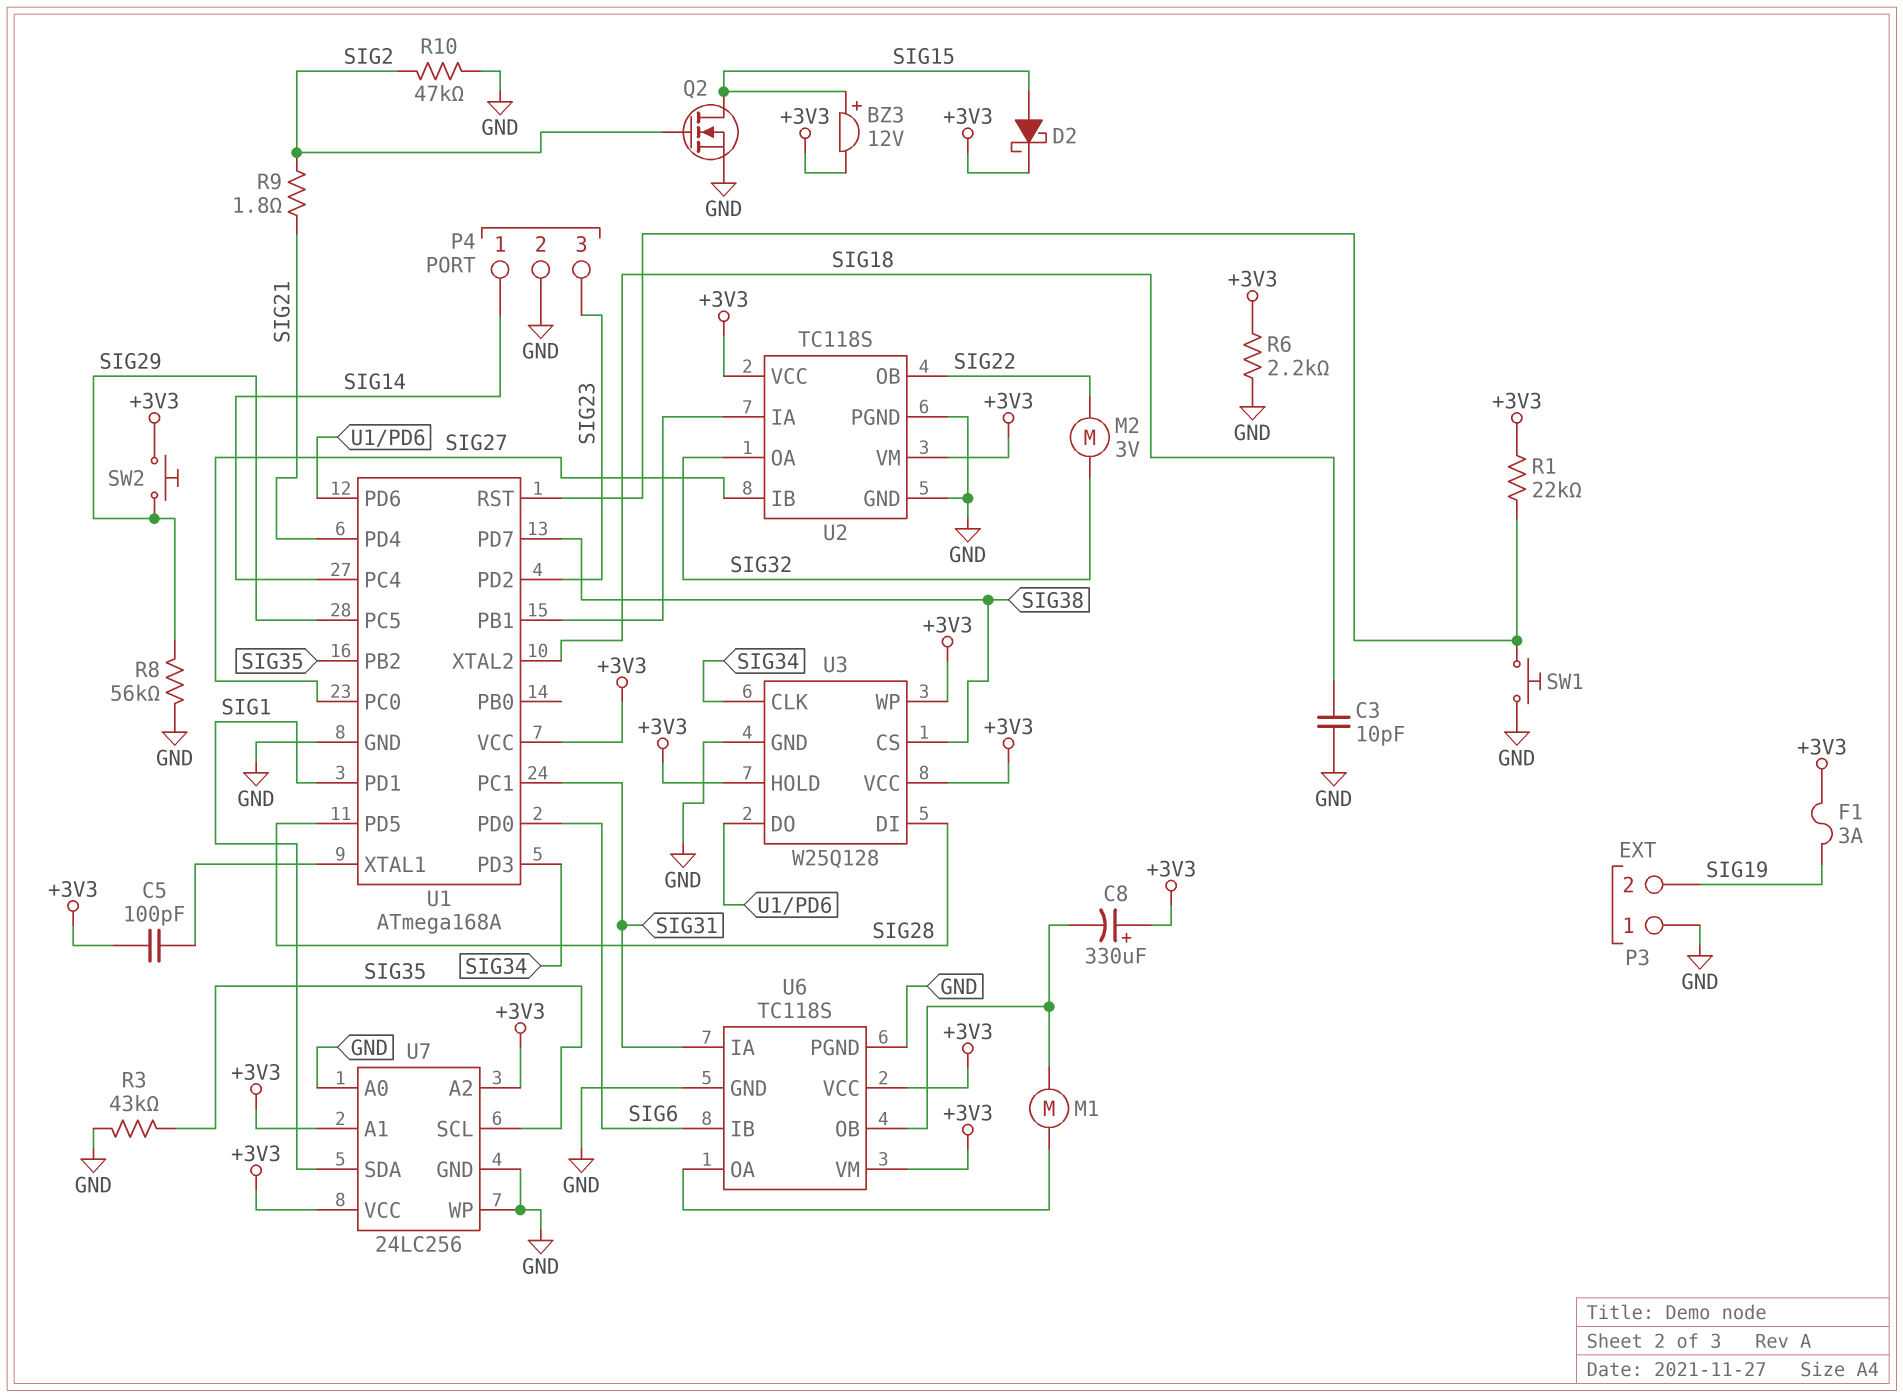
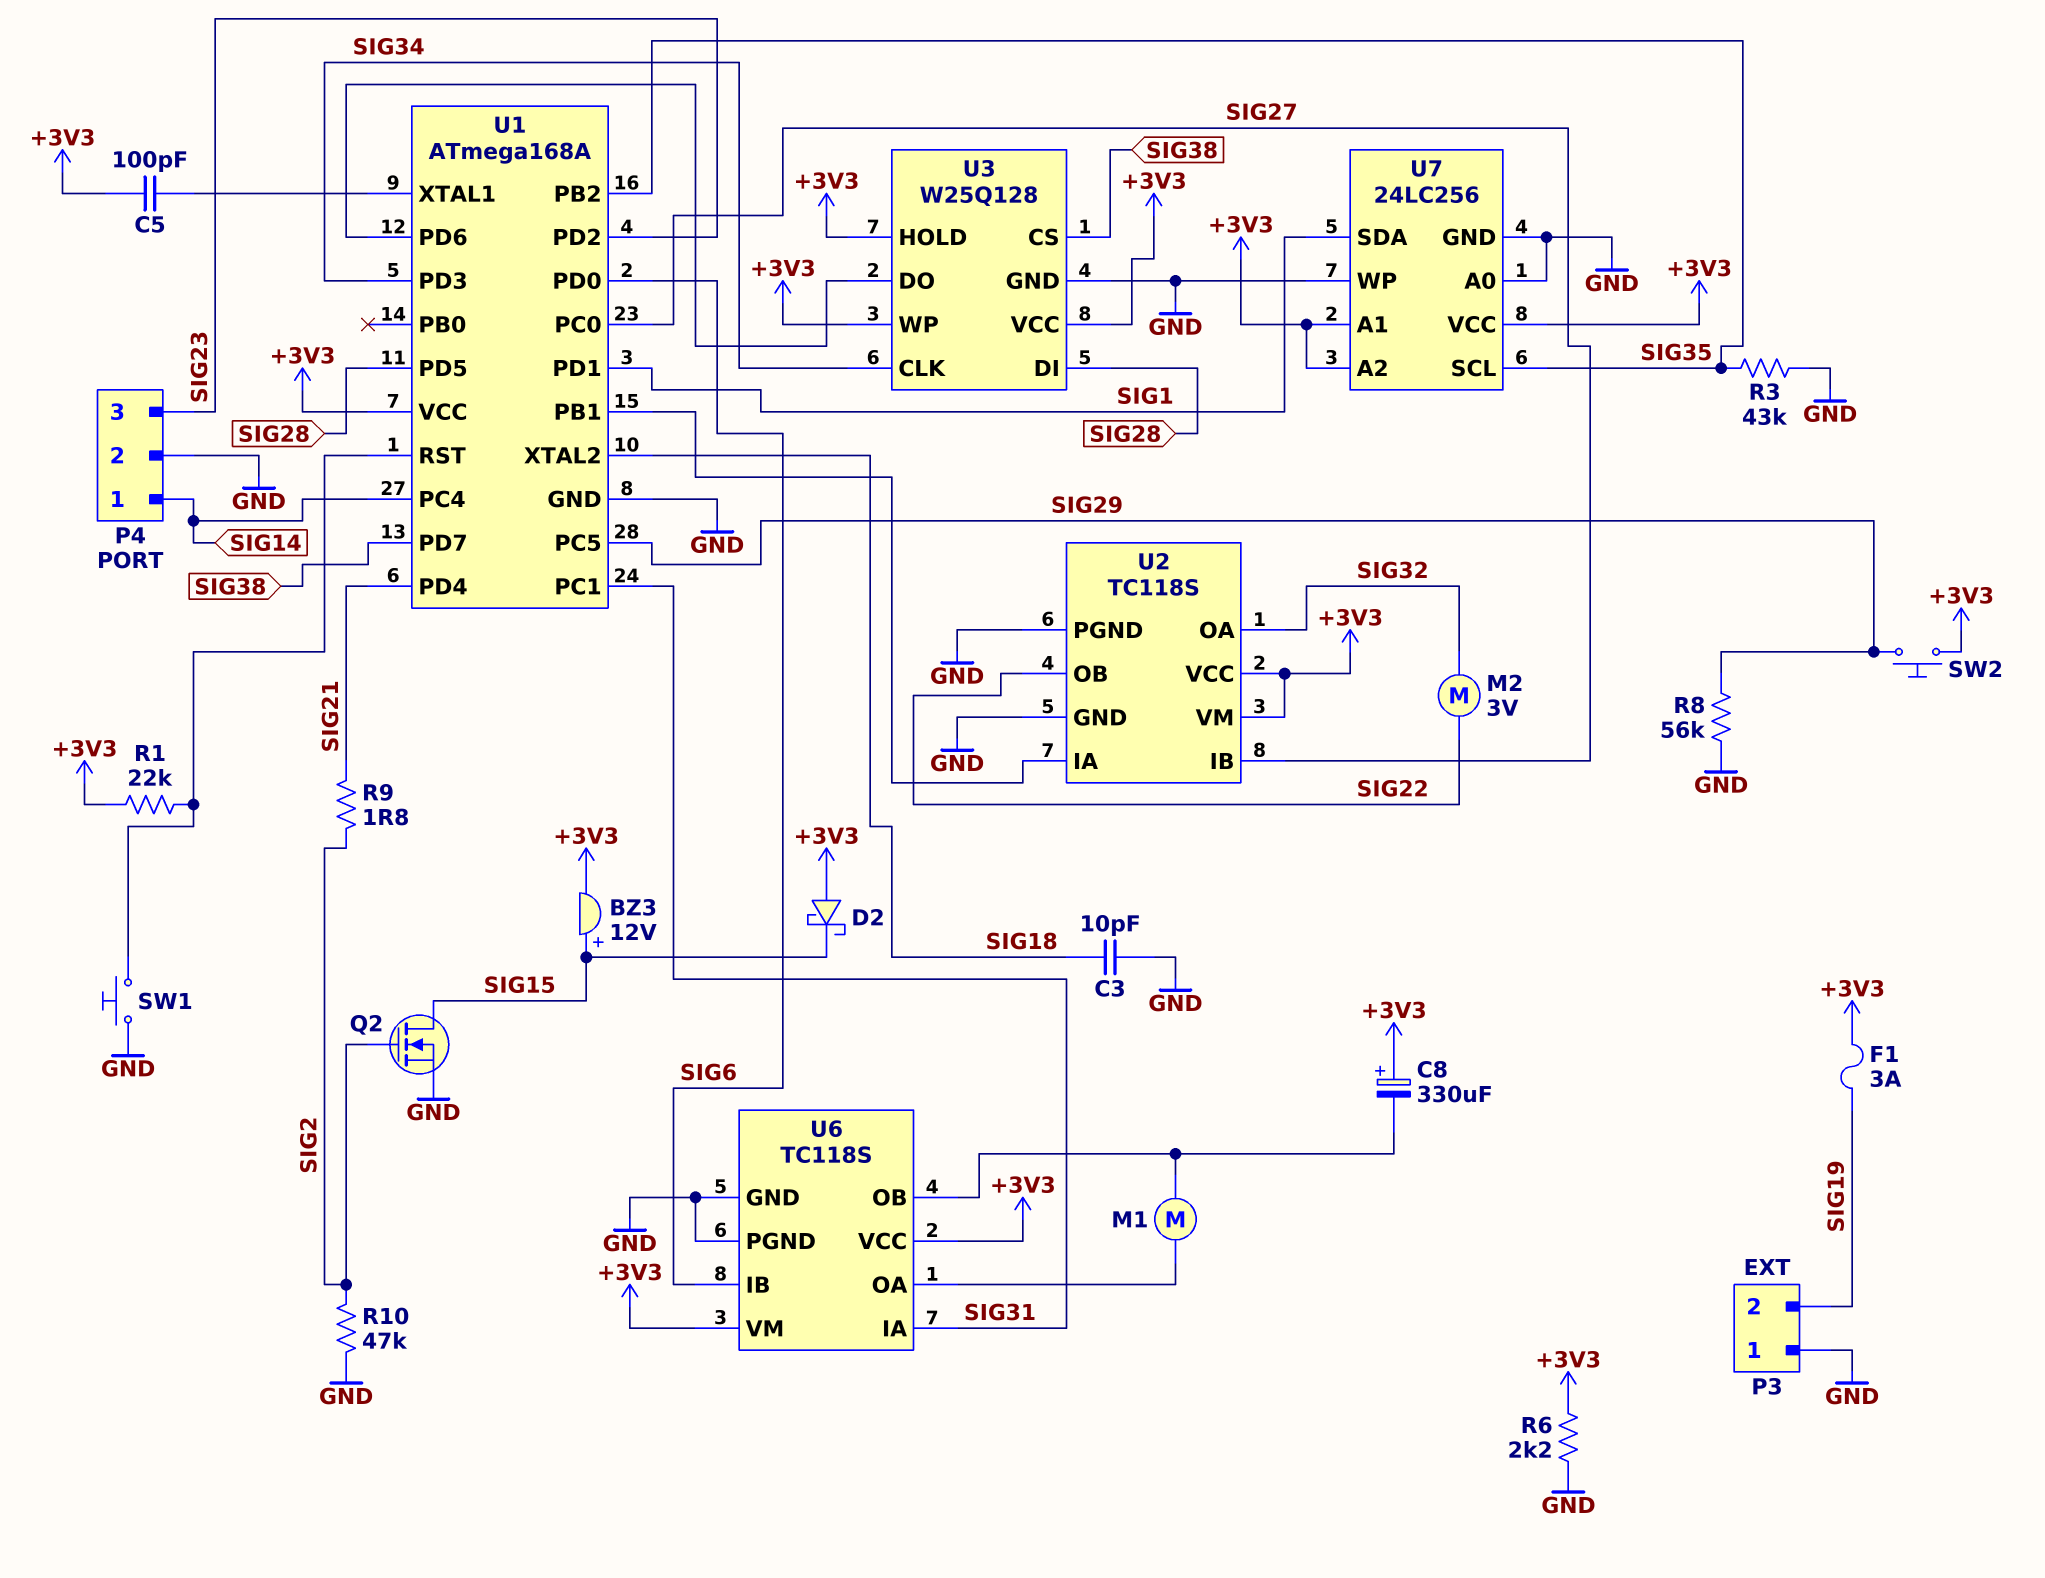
D2: schottky (A SIG15, K +3V3) -> schottky (A +3V3, K SIG15)

